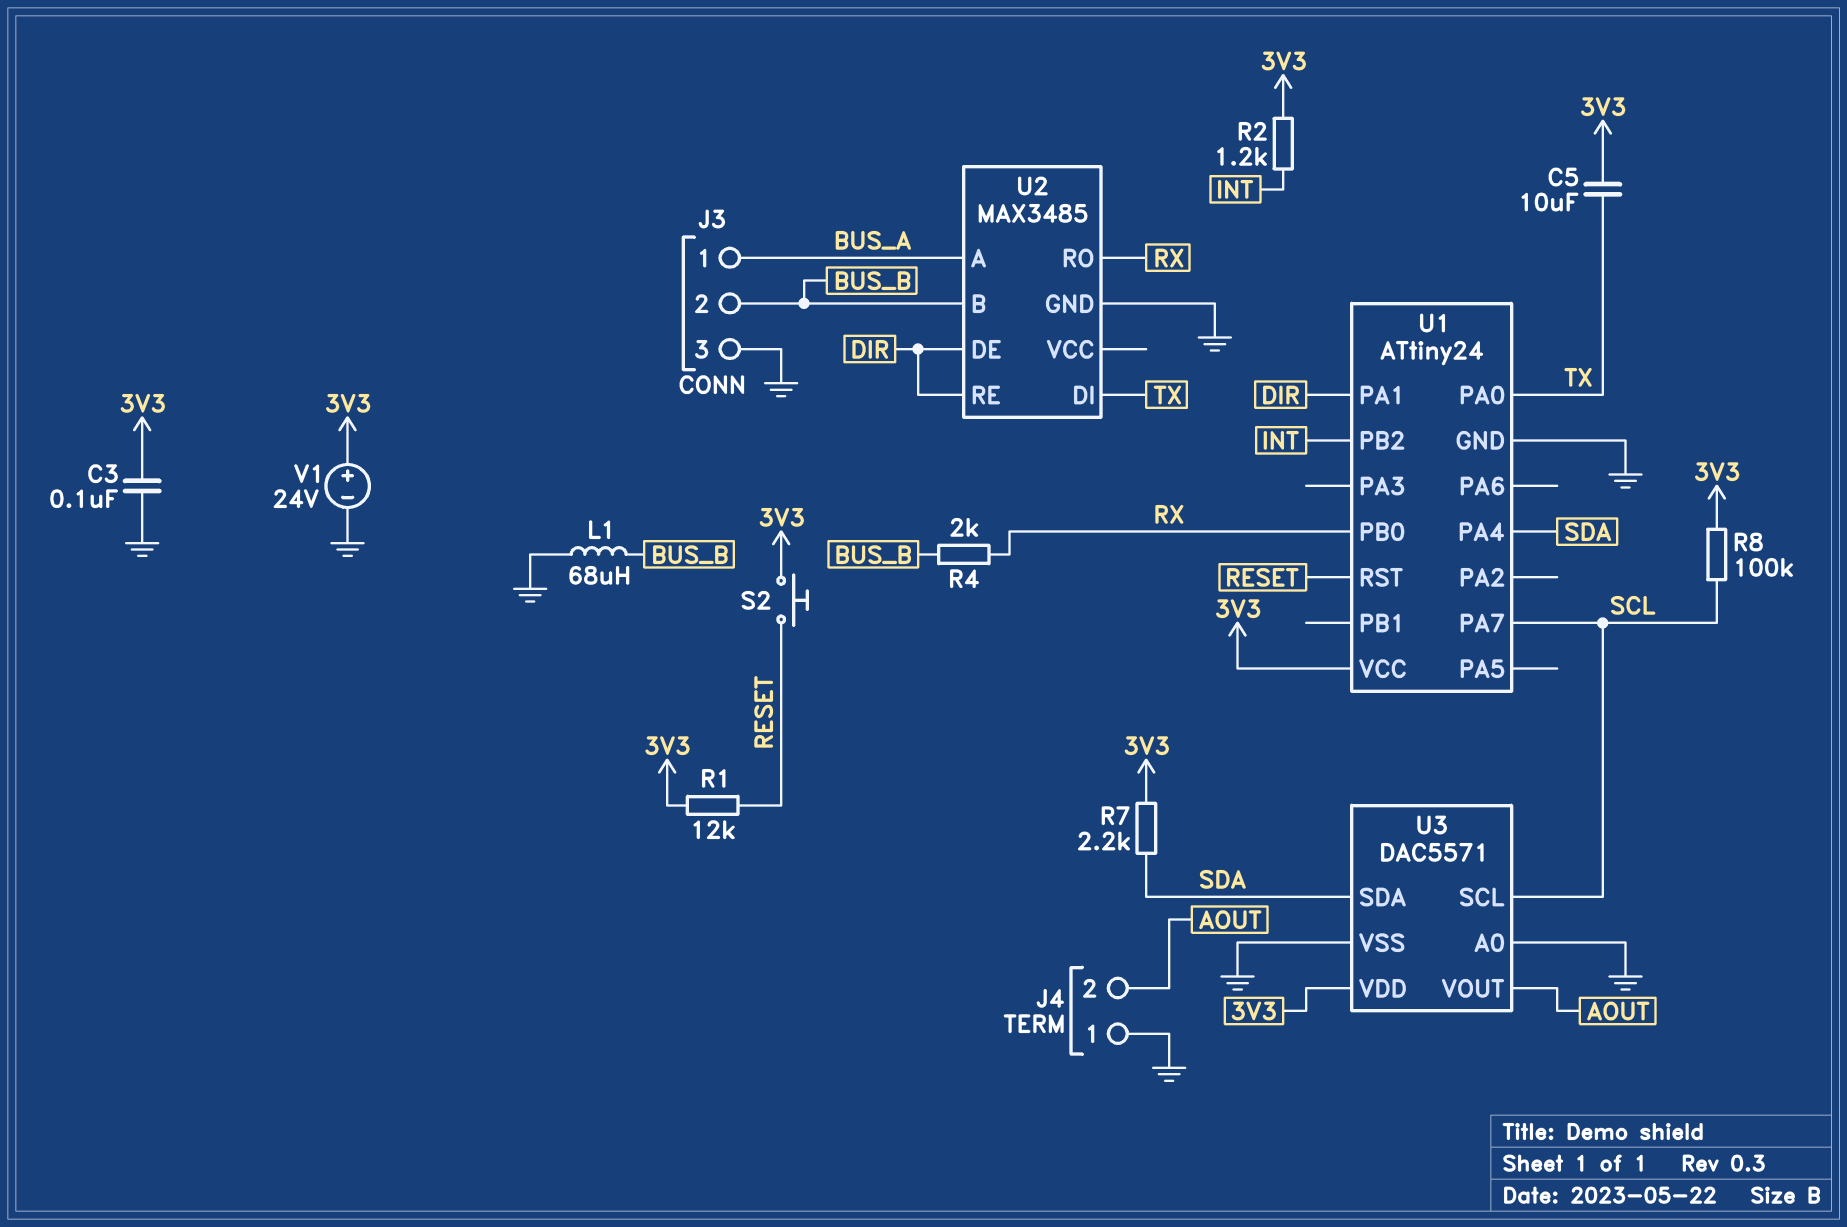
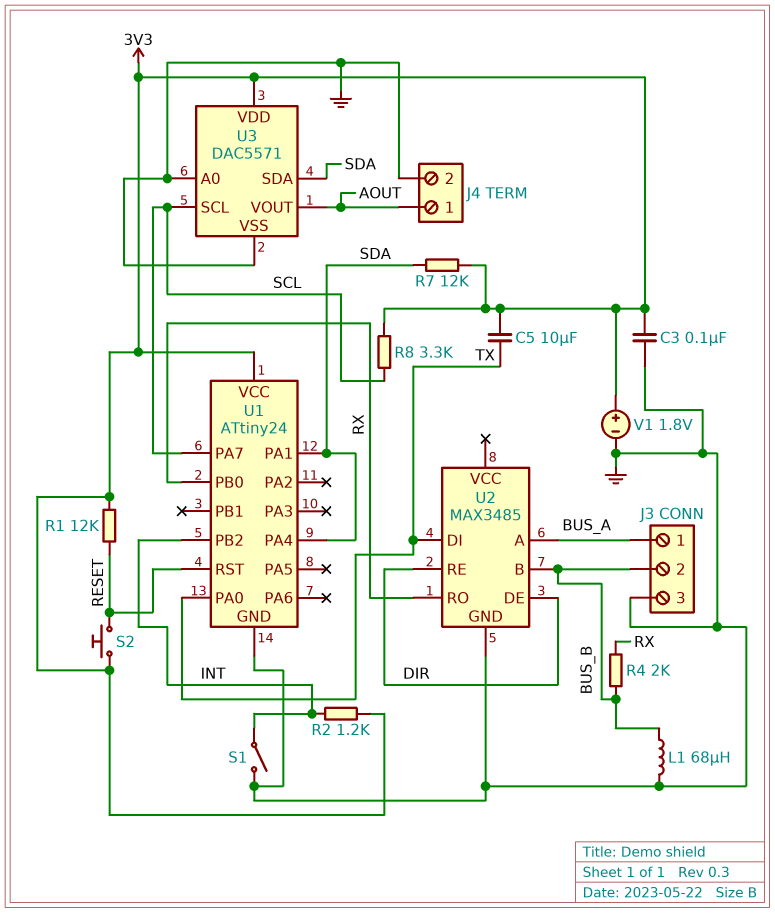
J4 pin 1: GND -> AOUT
J4 pin 2: AOUT -> GND
R7: 2.2k (3V3, SDA) -> 12k (3V3, SDA)
R8: 100k (3V3, SCL) -> 3.3k (3V3, SCL)
S1: none -> switch (GND, INT)
U1 pin PA1: DIR -> SDA
V1: 24V (plus 3V3, minus GND) -> 1.8V (plus 3V3, minus GND)

